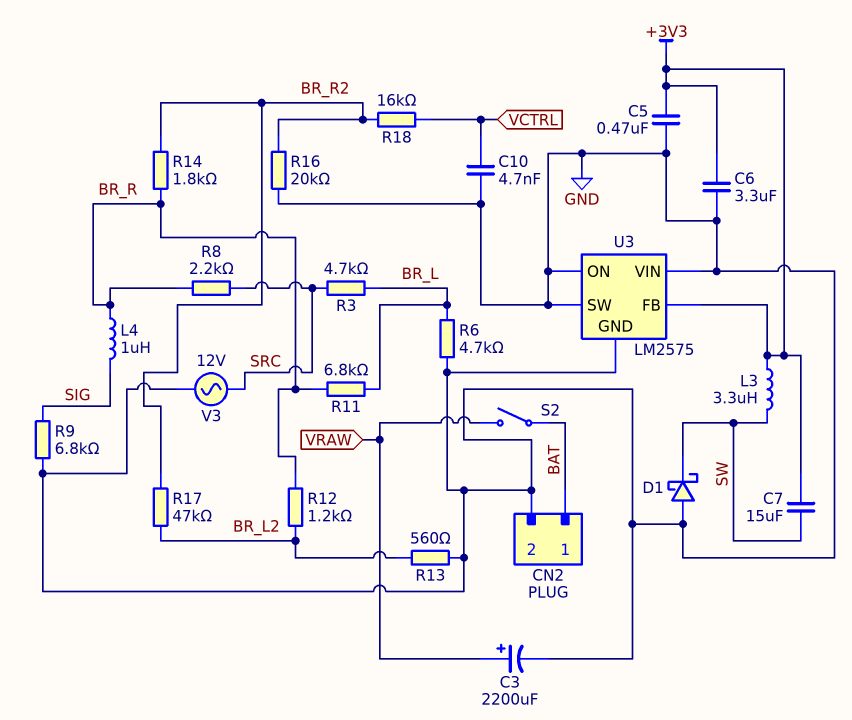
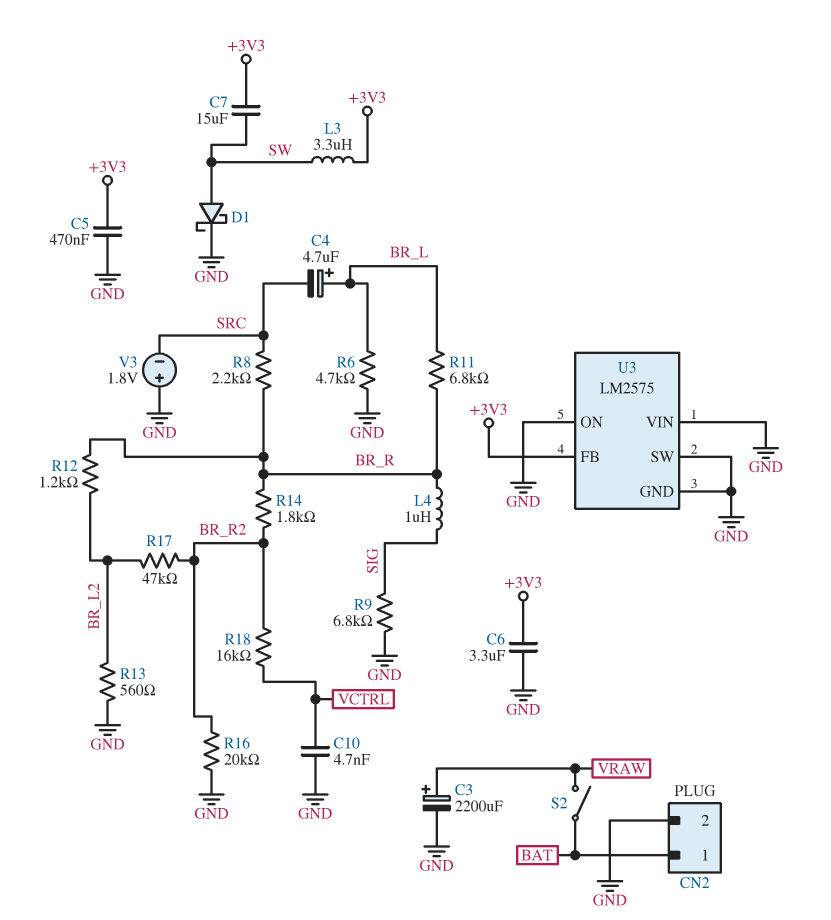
C4: none -> 4.7uF (plus BR_L, minus SRC)
D1: schottky (A GND, K SW) -> schottky (A SW, K GND)
R3: 4.7k (BR_L, SRC) -> none
V3: AC 12V (GND, SRC) -> 1.8V (plus GND, minus SRC)

